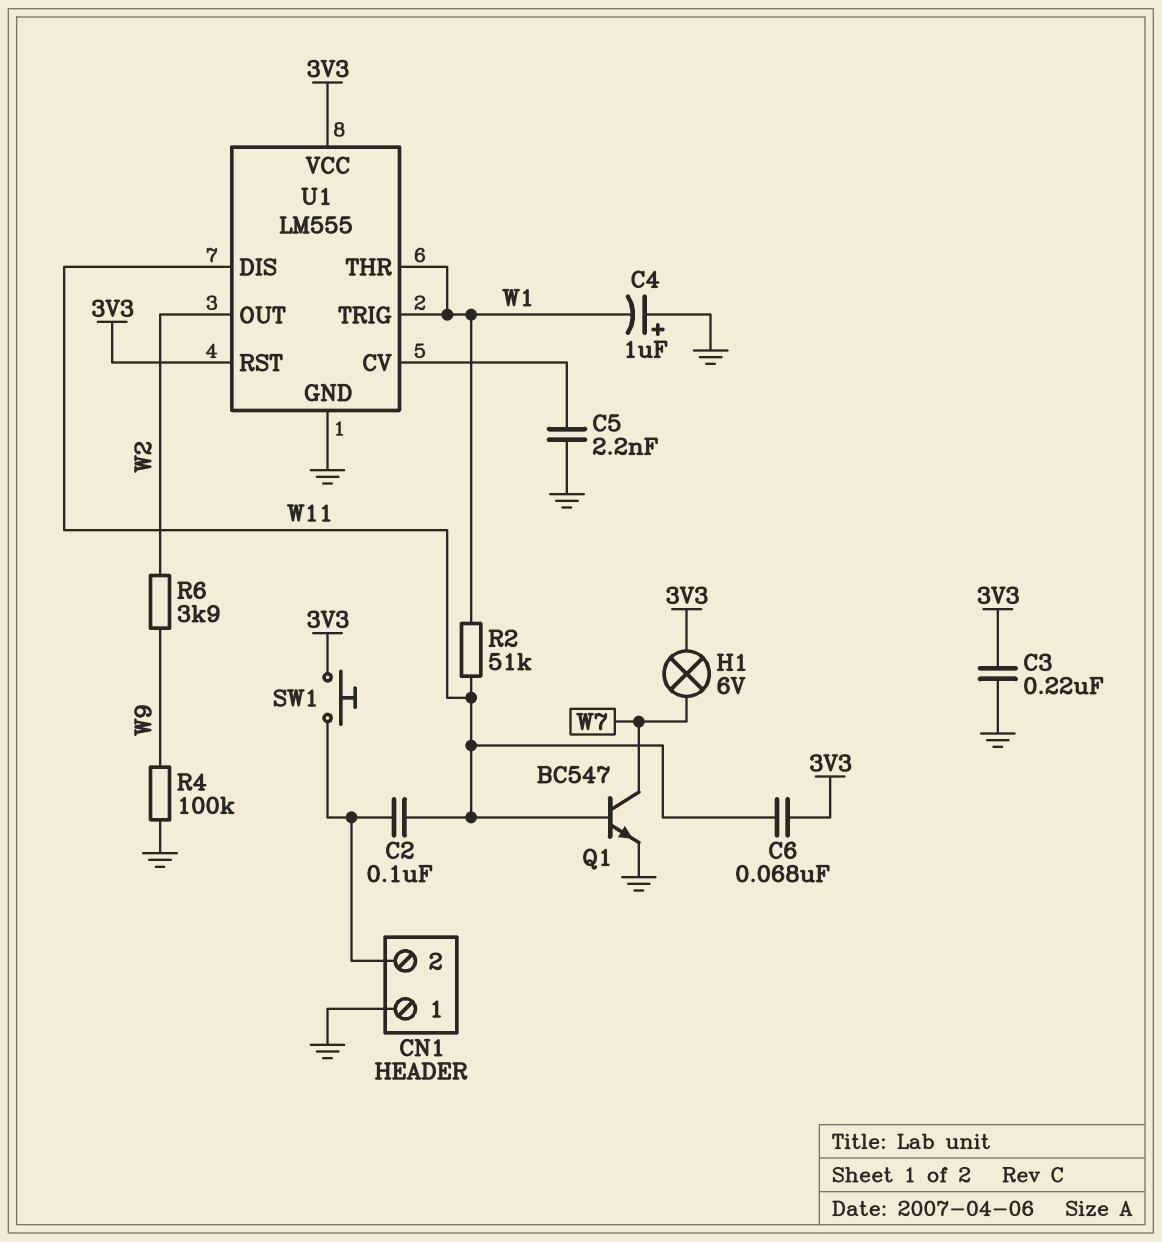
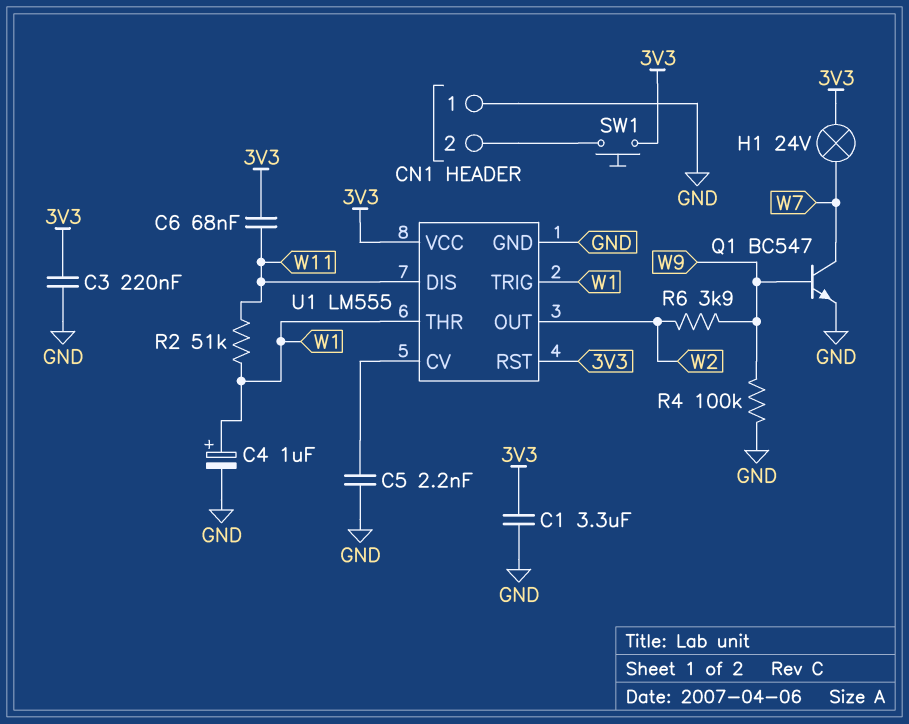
C1: none -> 3.3uF (3V3, GND)
C2: 100nF (CN1/2, W11) -> none
C4: 1uF (plus GND, minus W1) -> 1uF (plus W1, minus GND)
H1: lamp 6V (3V3, W7) -> lamp 24V (3V3, W7)
Q1: NPN BC547 (B W11, C W7, E GND) -> NPN BC547 (B W9, C W7, E GND)

